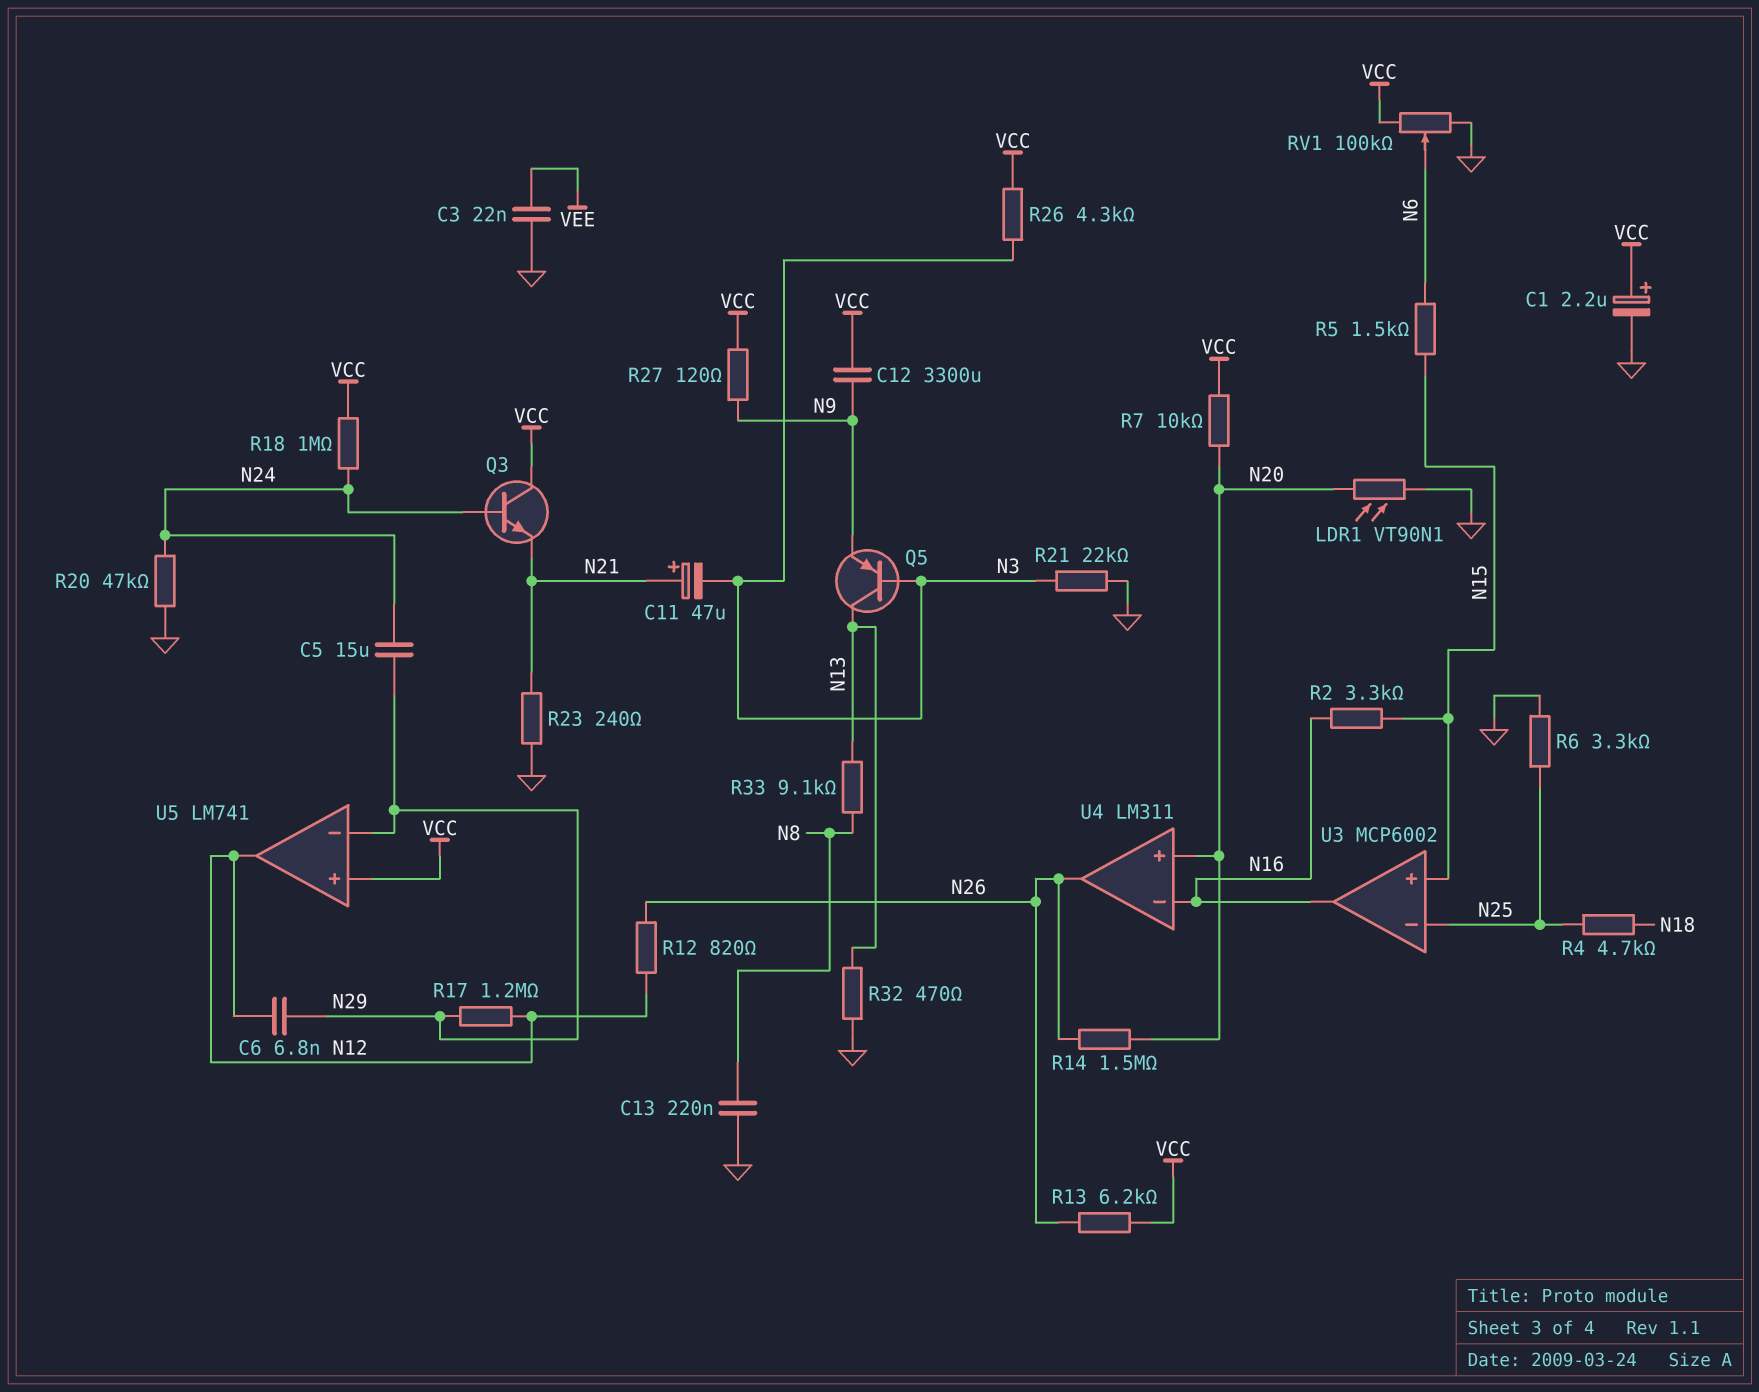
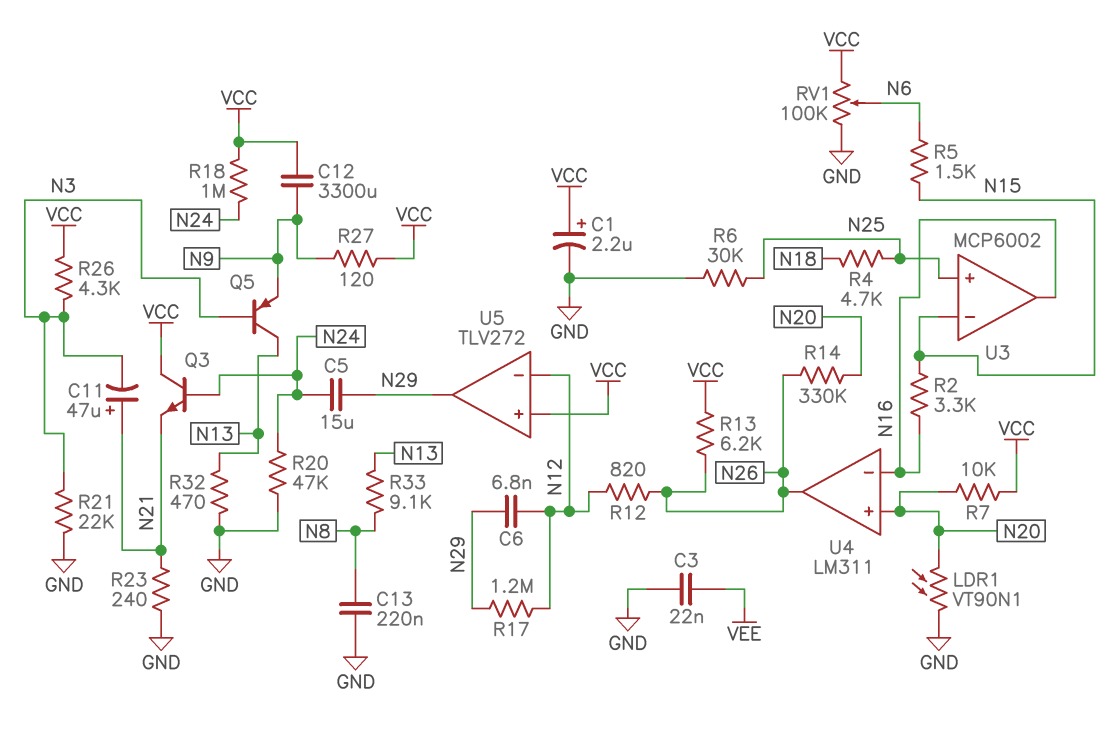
R6: 3.3k (GND, N25) -> 30k (GND, N25)
R14: 1.5M (N20, N26) -> 330k (N20, N26)
U3 pin in+: N15 -> N25
U3 pin in-: N25 -> N15
U5: LM741 -> TLV272
U5 pin in-: N29 -> N12
U5 pin out: N12 -> N29

